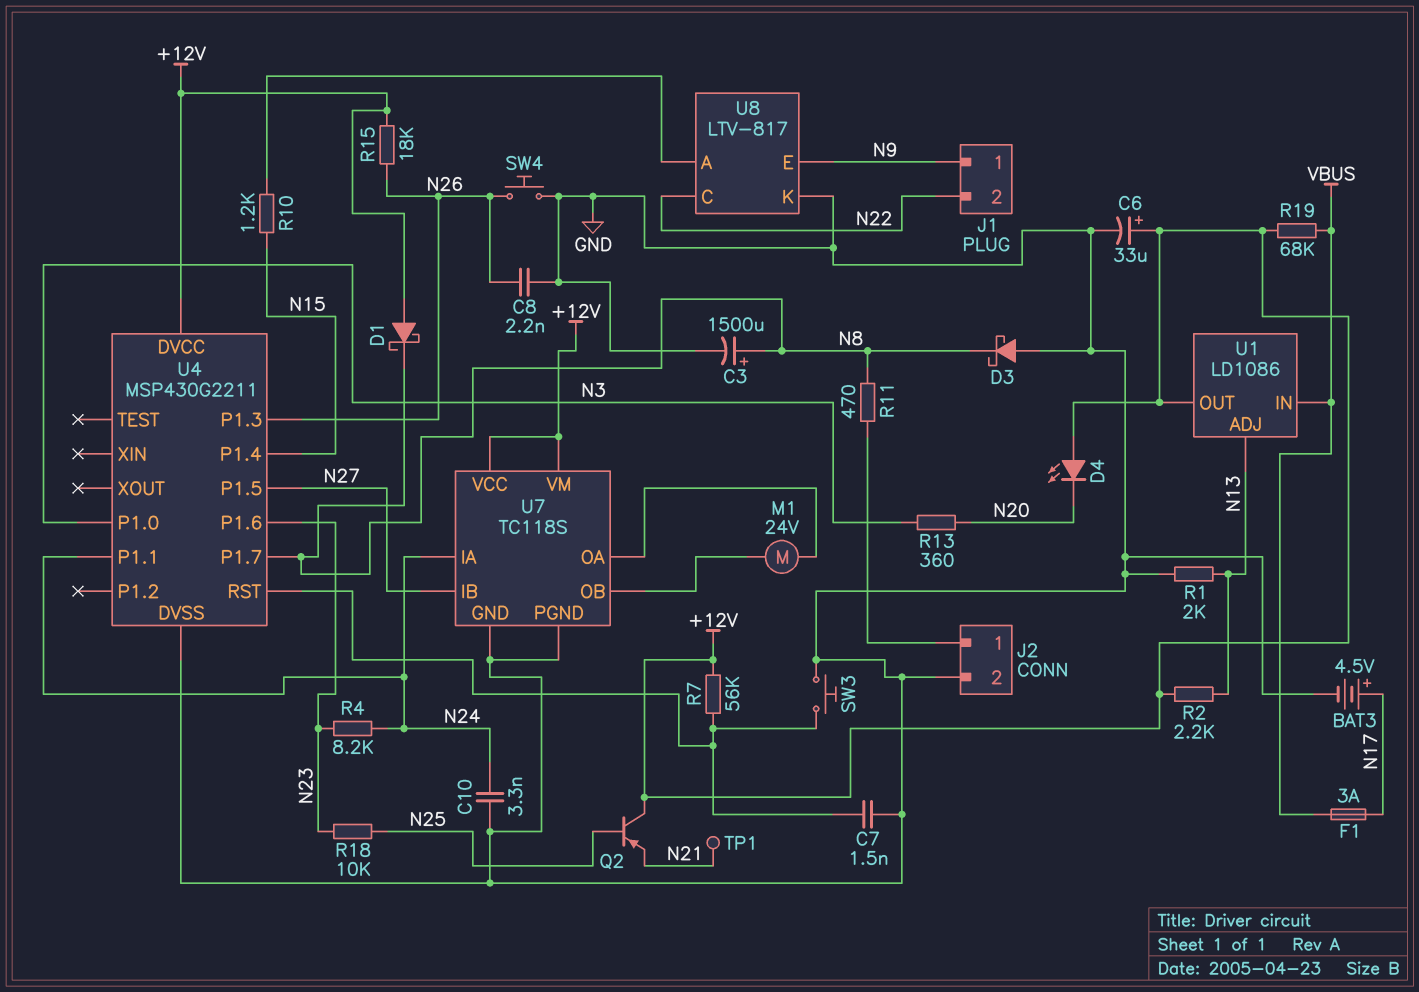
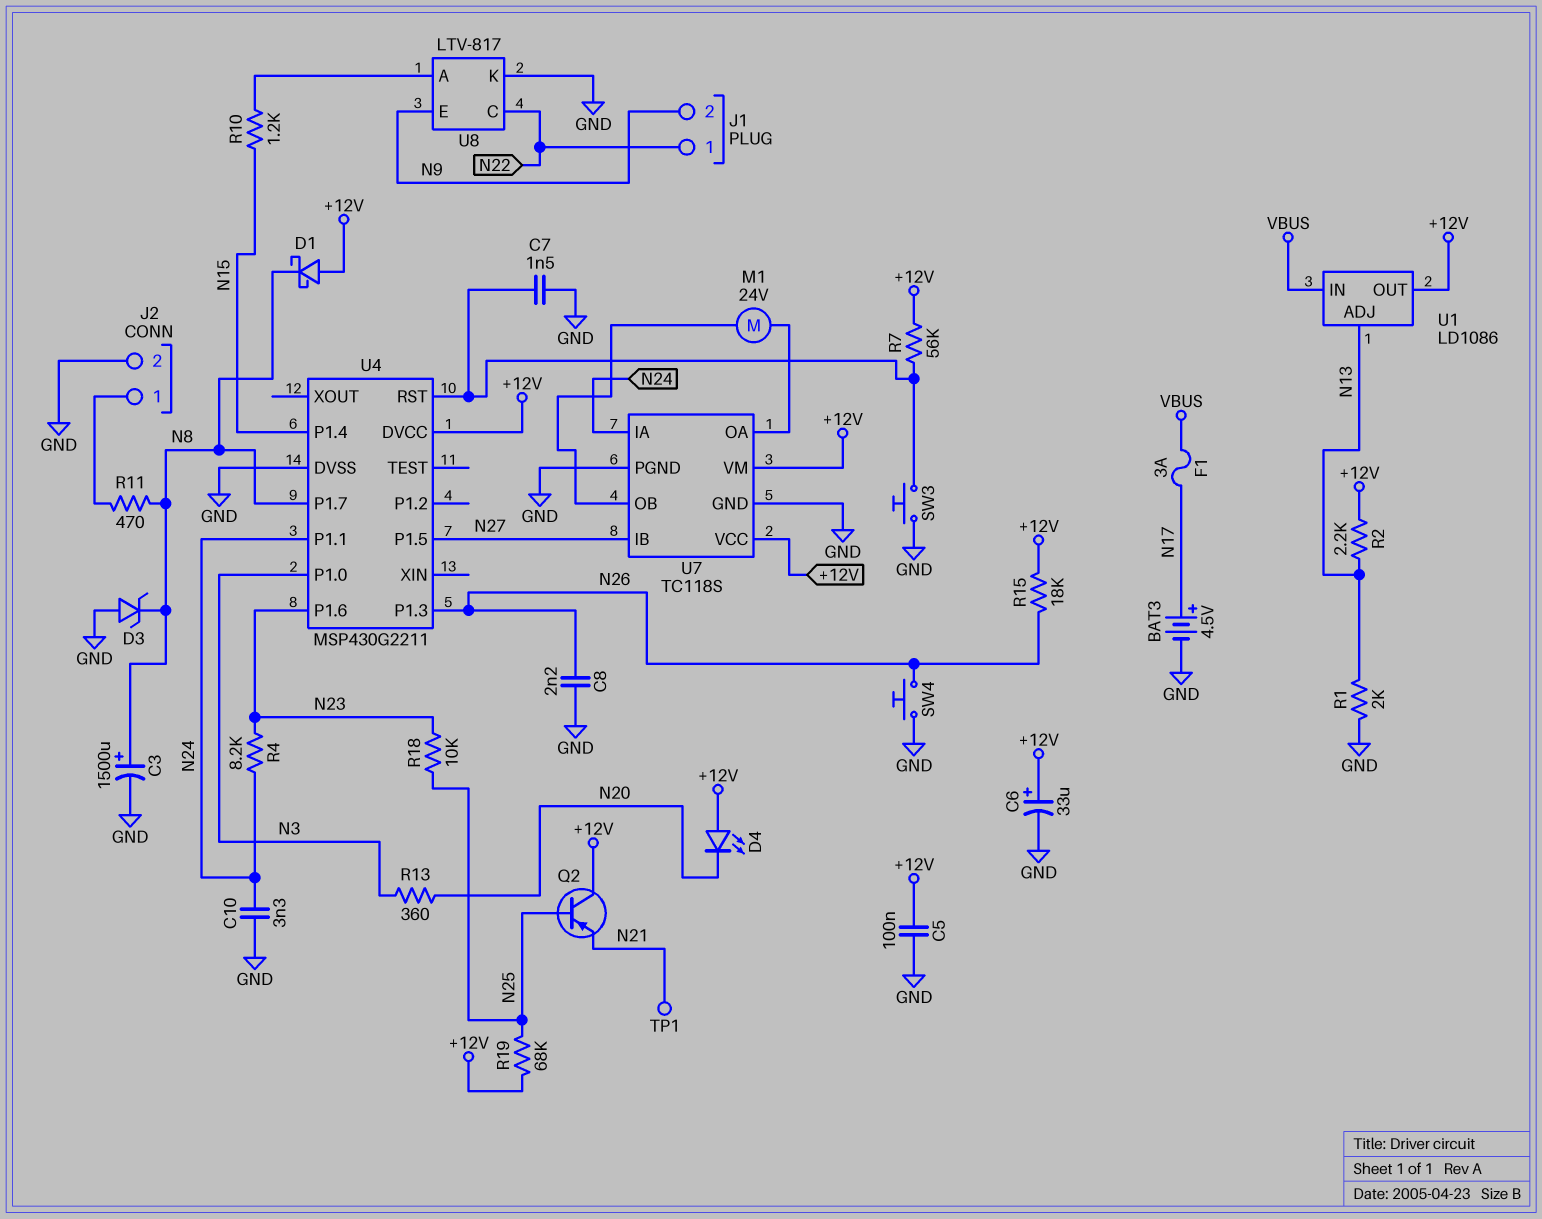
C5: none -> 100nF (+12V, GND)
D3: schottky (A GND, K N8) -> zener (A GND, K N8)
J1 pin 1: N9 -> N22
J1 pin 2: N22 -> N9
R19: 68k (+12V, VBUS) -> 68k (+12V, N25)

